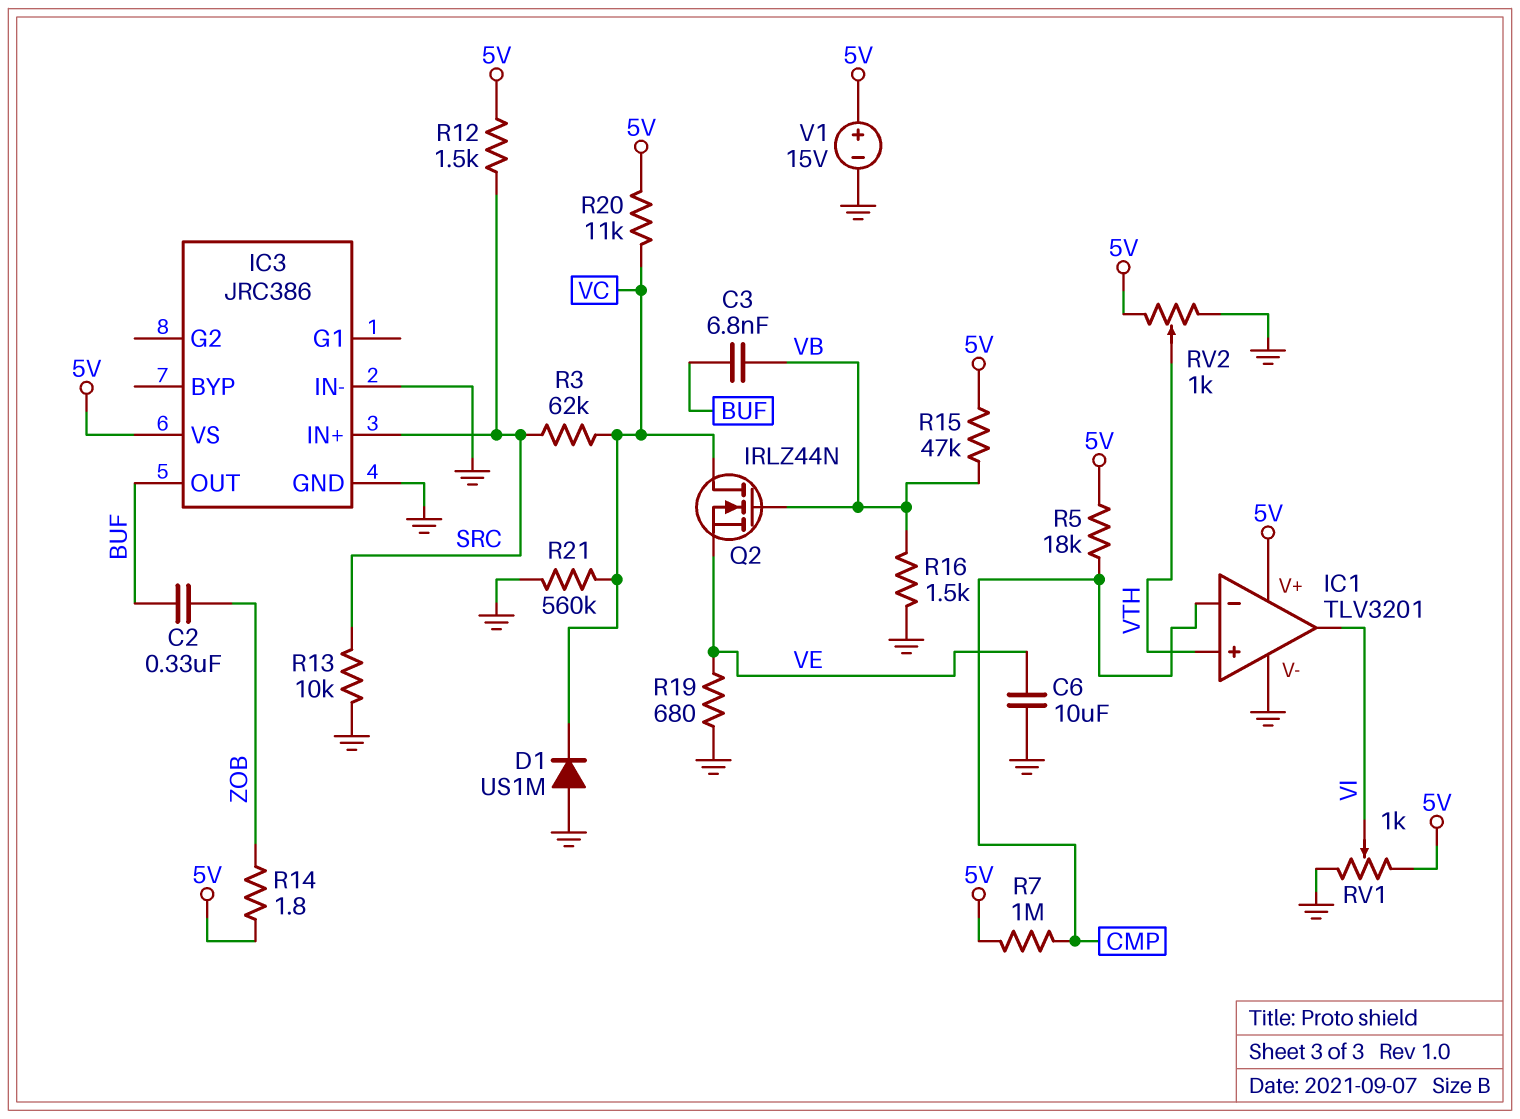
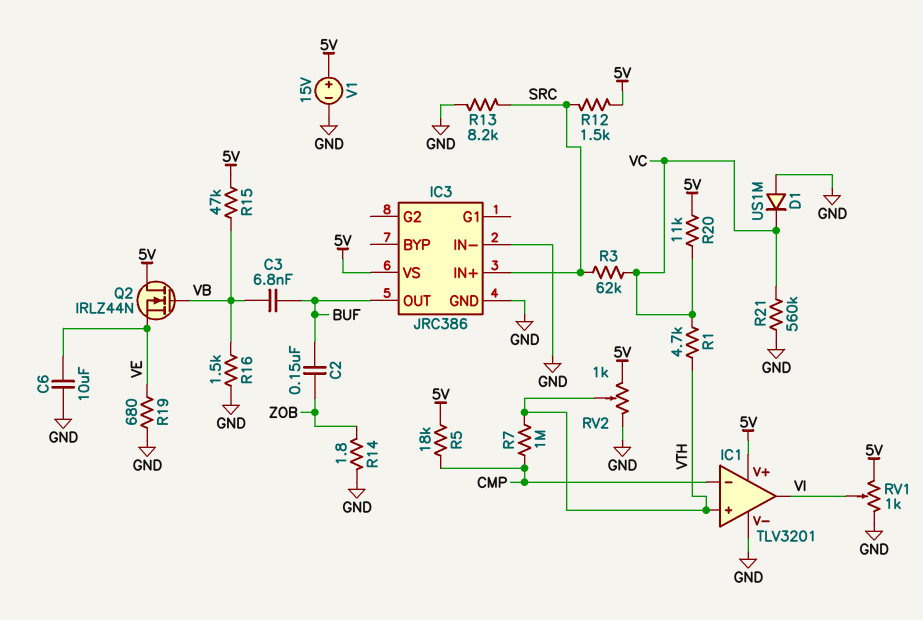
C2: 330nF (BUF, ZOB) -> 150nF (BUF, ZOB)
Q2: NMOS IRLZ44N (G VB, D VC, S VE) -> NMOS IRLZ44N (G VB, D 5V, S VE)
R1: none -> 4.7k (VC, VTH)
R7: 1M (5V, CMP) -> 1M (CMP, VTH)
R13: 10k (GND, SRC) -> 8.2k (GND, SRC)
R14: 1.8 (5V, ZOB) -> 1.8 (GND, ZOB)

